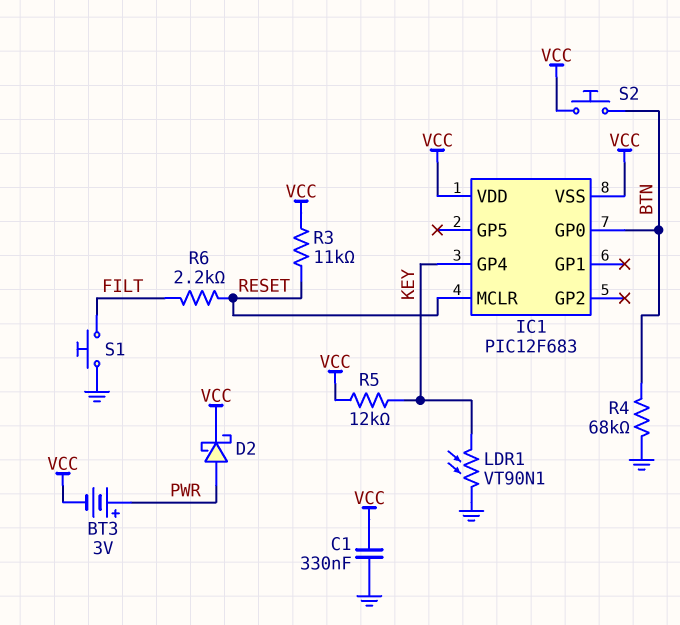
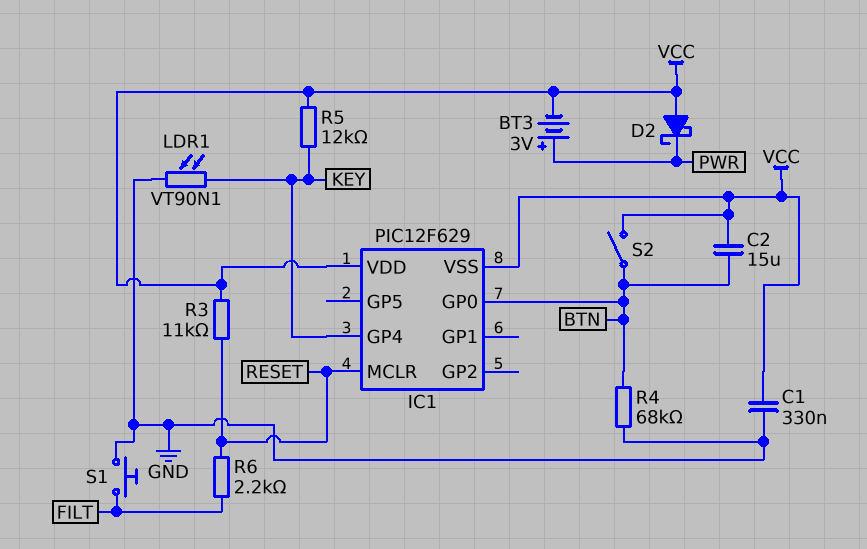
C2: none -> 15uF (BTN, VCC)
D2: schottky (A PWR, K VCC) -> schottky (A VCC, K PWR)
IC1: PIC12F683 -> PIC12F629
S2: button (BTN, VCC) -> switch (BTN, VCC)

